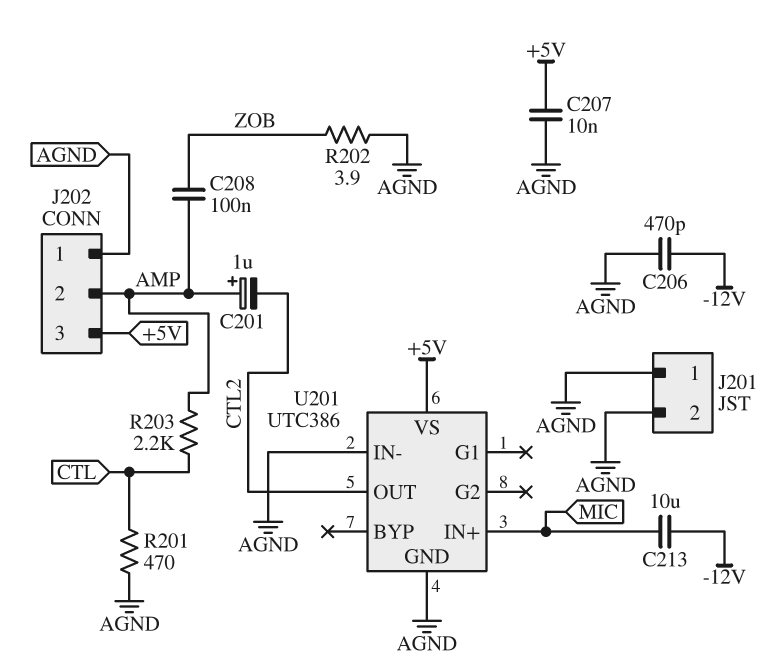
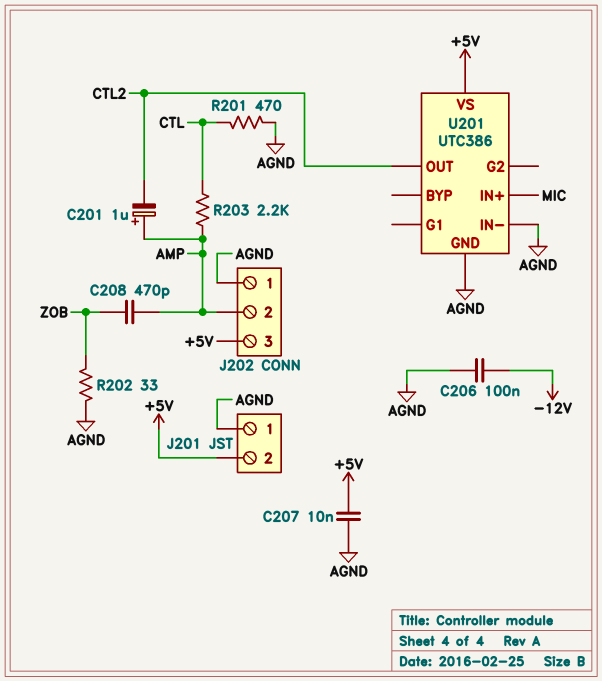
C206: 470pF (-12V, AGND) -> 100nF (-12V, AGND)
C208: 100nF (AMP, ZOB) -> 470pF (AMP, ZOB)
C213: 10uF (-12V, MIC) -> none
J201 pin 2: AGND -> +5V
R202: 3.9 (AGND, ZOB) -> 33 (AGND, ZOB)

